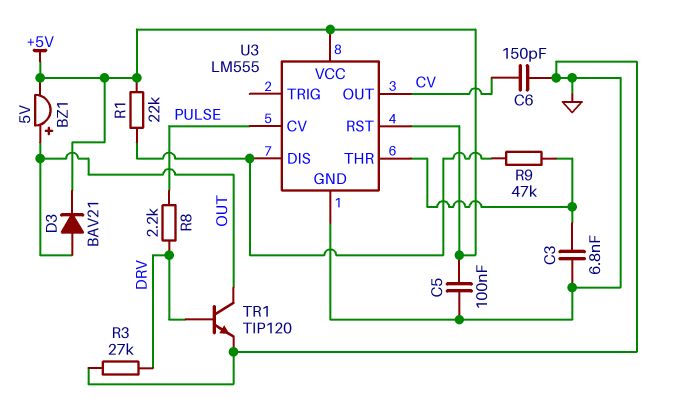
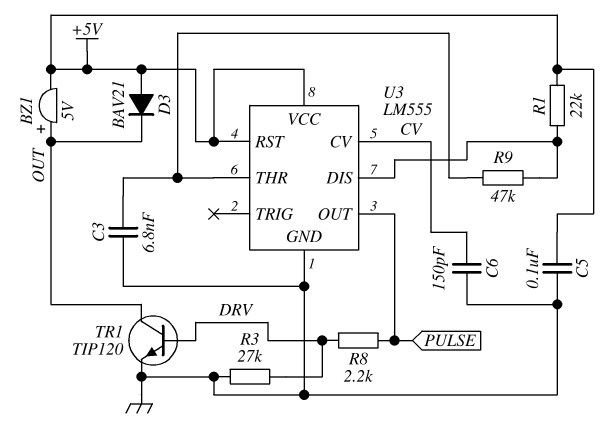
D3: diode BAV21 (A OUT, K +5V) -> diode BAV21 (A +5V, K OUT)
U3 pin CV: PULSE -> CV
U3 pin OUT: CV -> PULSE

